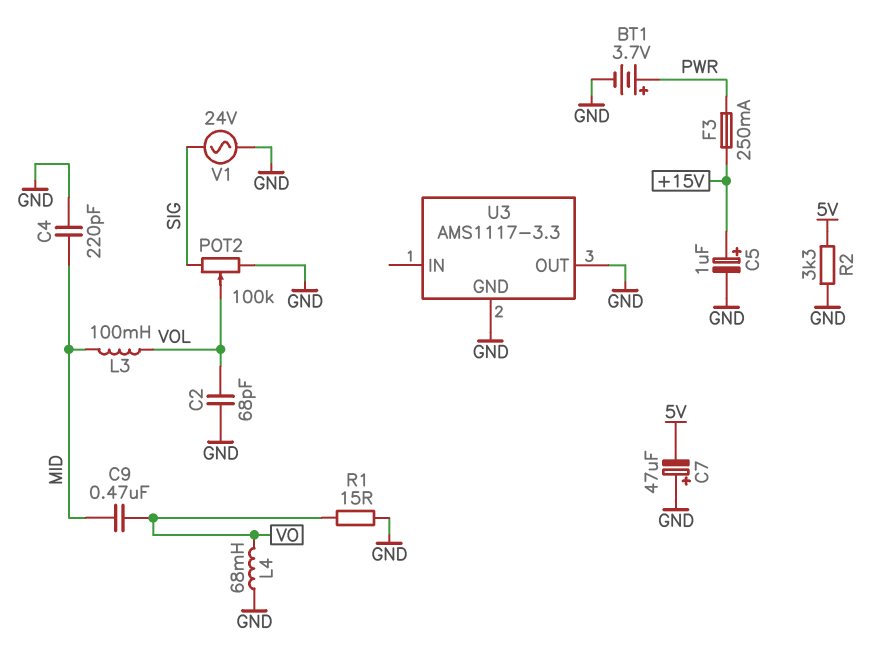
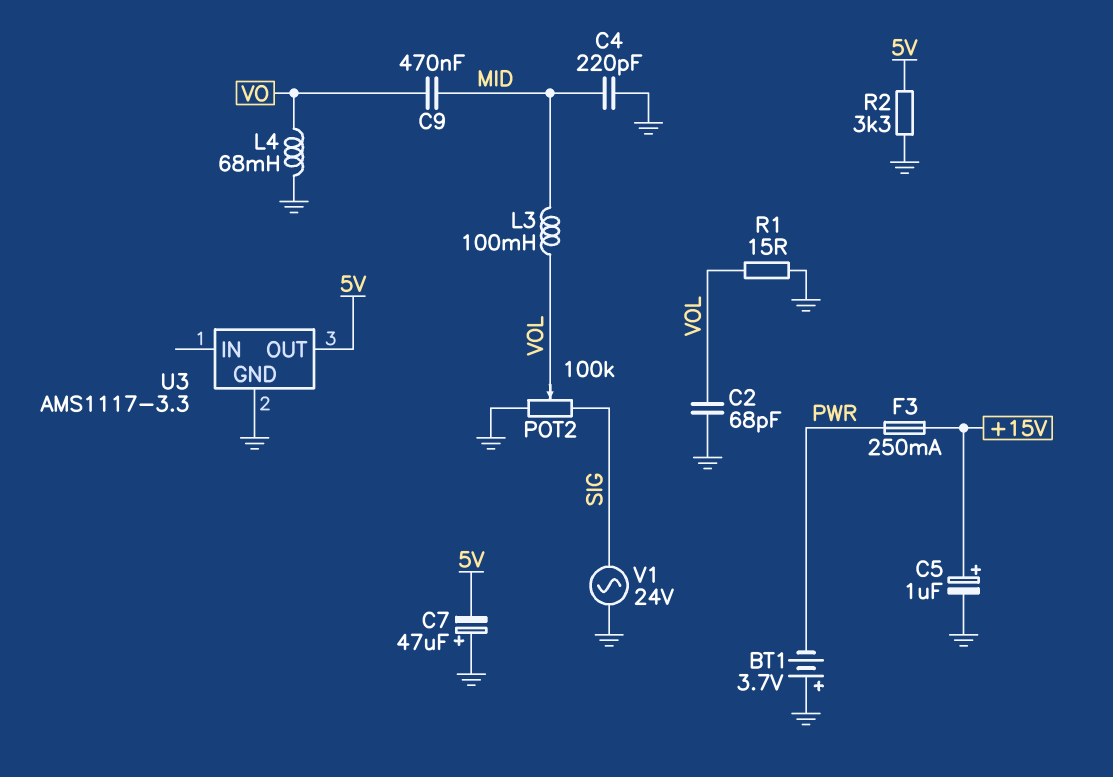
BT1: 3.7V (plus PWR, minus GND) -> 3.7V (plus GND, minus PWR)
R1: 15 (GND, VO) -> 15 (GND, VOL)
U3 pin OUT: GND -> 5V

